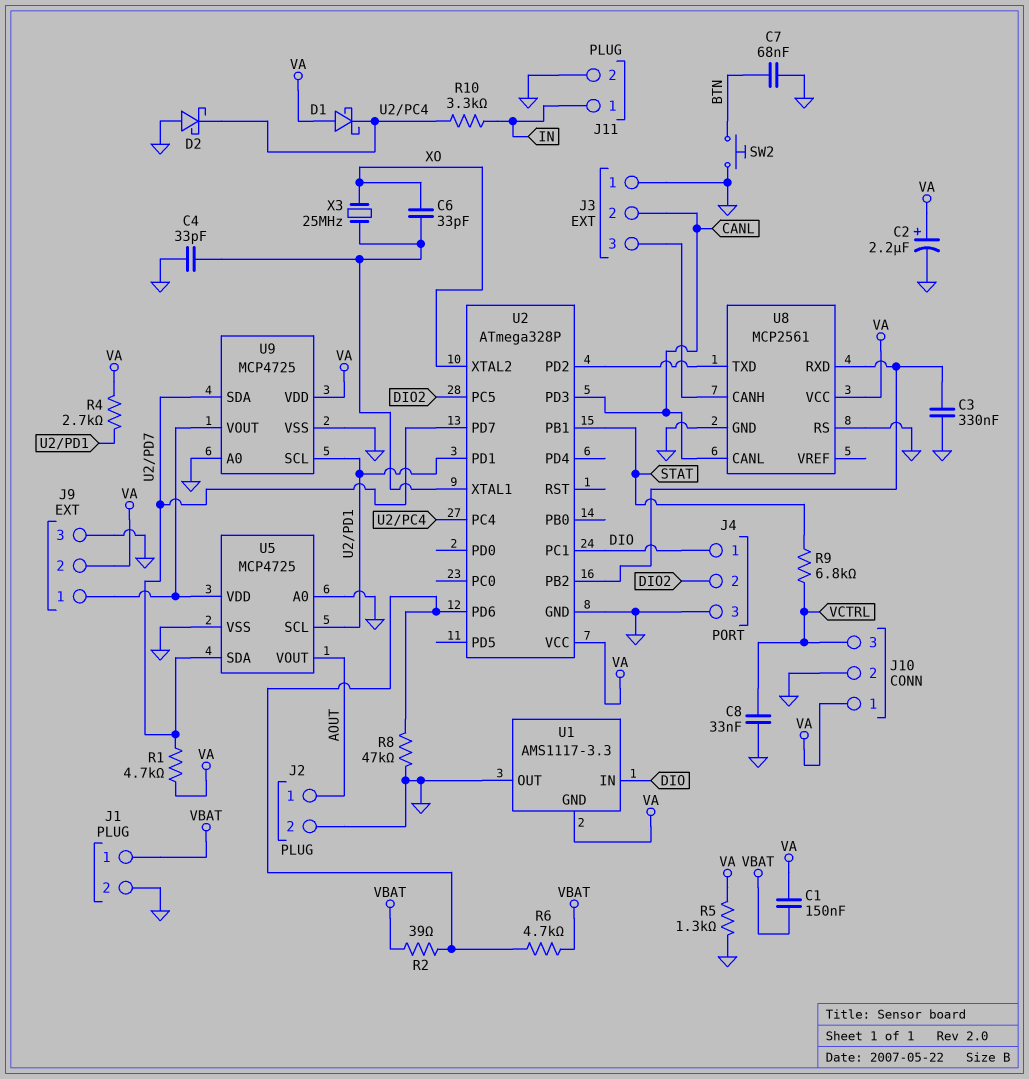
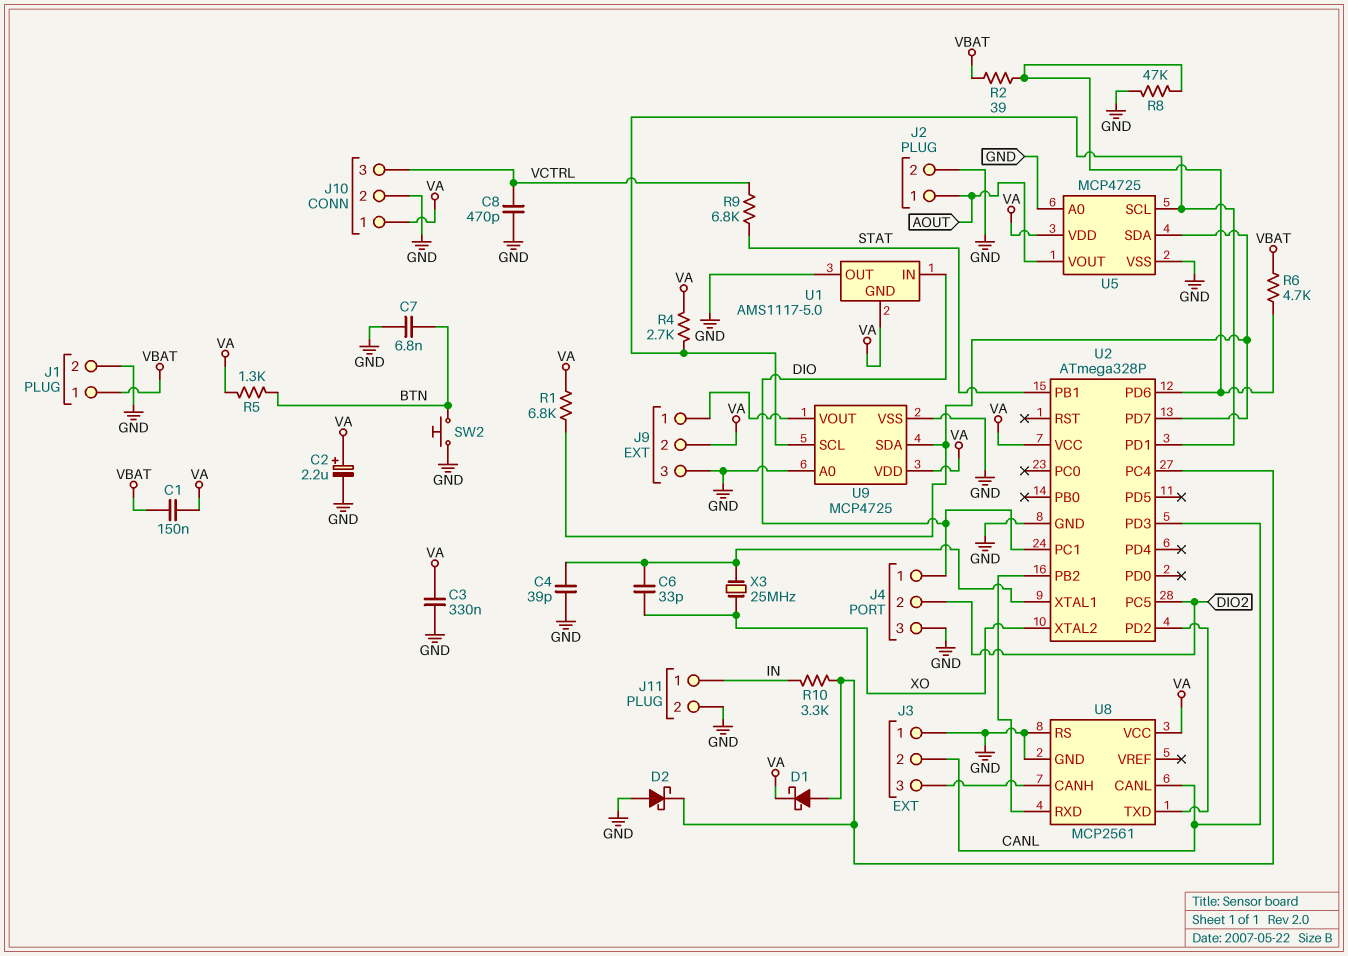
C3: 330nF (GND, U2/PB2) -> 330nF (GND, VA)
C4: 33pF (GND, U2/XTAL1) -> 39pF (GND, U2/XTAL1)
C7: 68nF (BTN, GND) -> 6.8nF (BTN, GND)
C8: 33nF (GND, VCTRL) -> 470pF (GND, VCTRL)
D1: schottky (A VA, K U2/PC4) -> schottky (A U2/PC4, K VA)
R1: 4.7k (U2/PD7, VA) -> 6.8k (U2/PD7, VA)
R5: 1.3k (GND, VA) -> 1.3k (BTN, VA)
U1: AMS1117-3.3 -> AMS1117-5.0
U5 pin VDD: J9/1 -> VA

